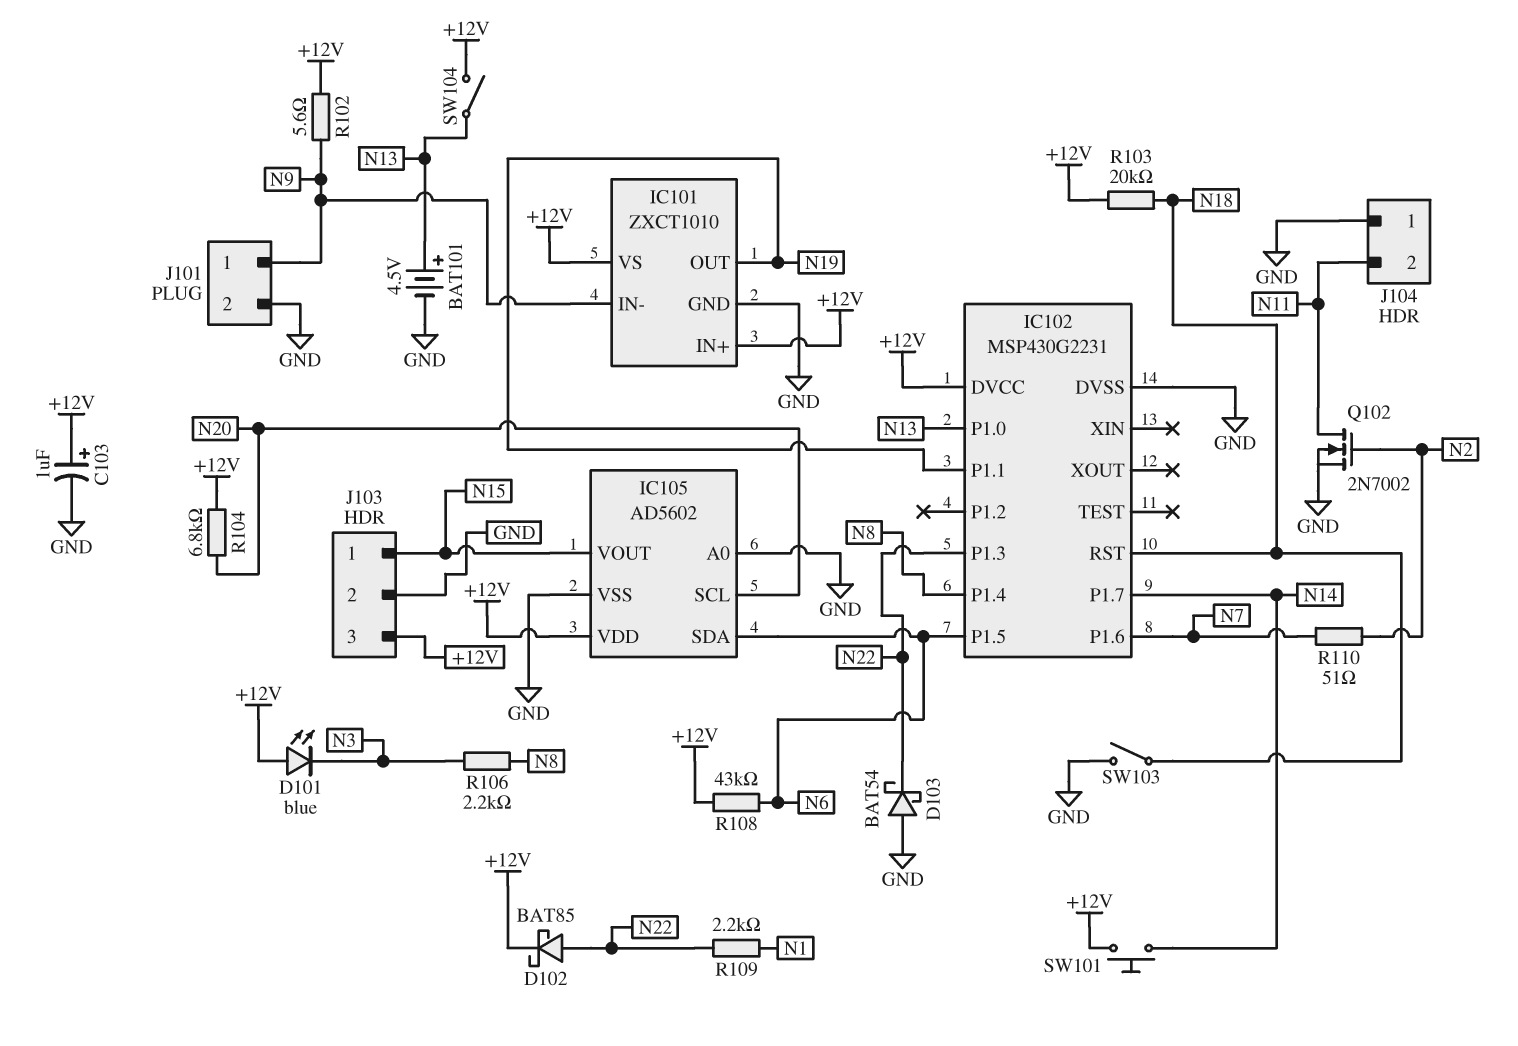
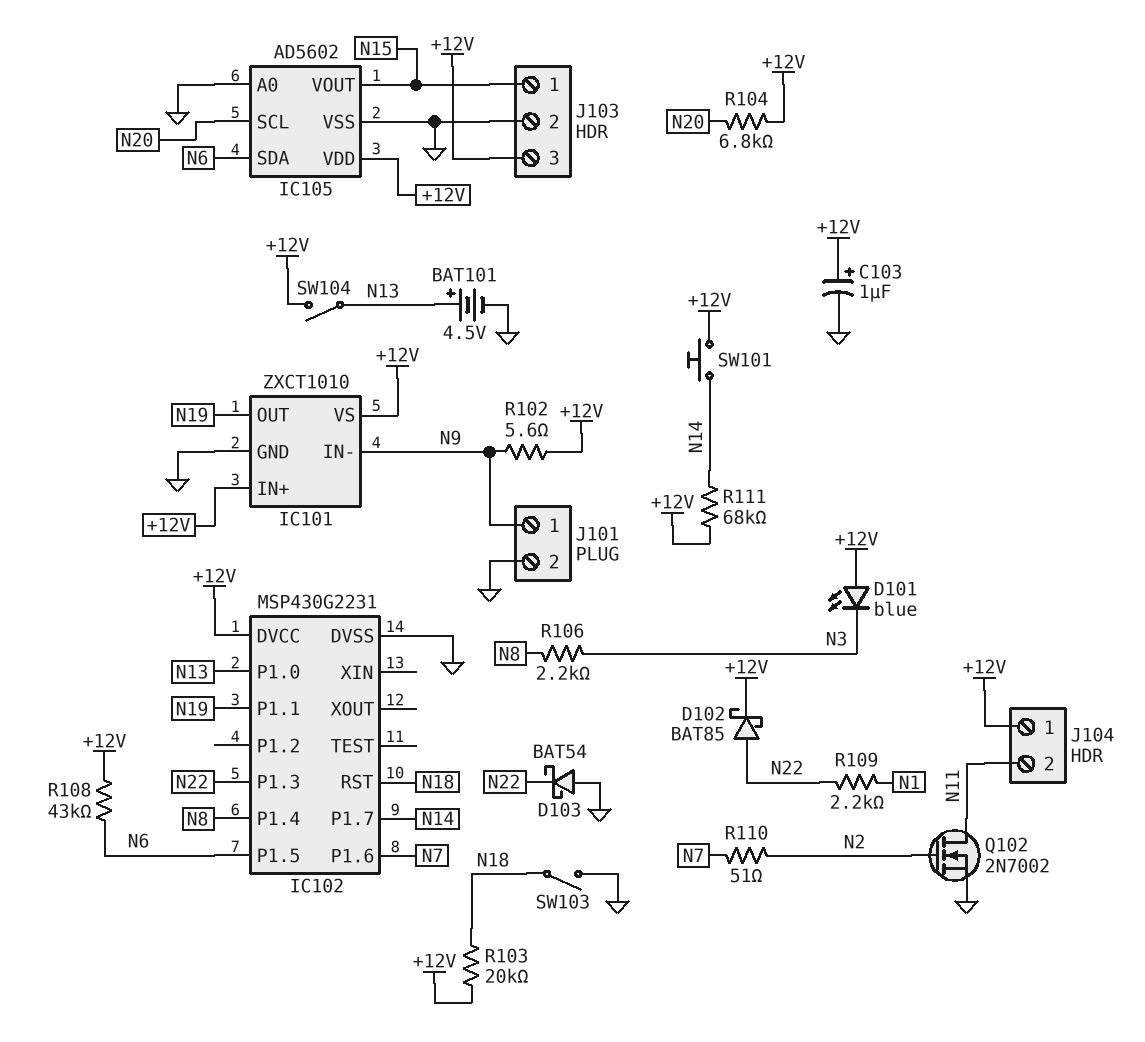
J104 pin 1: GND -> +12V
R111: none -> 68k (+12V, N14)

